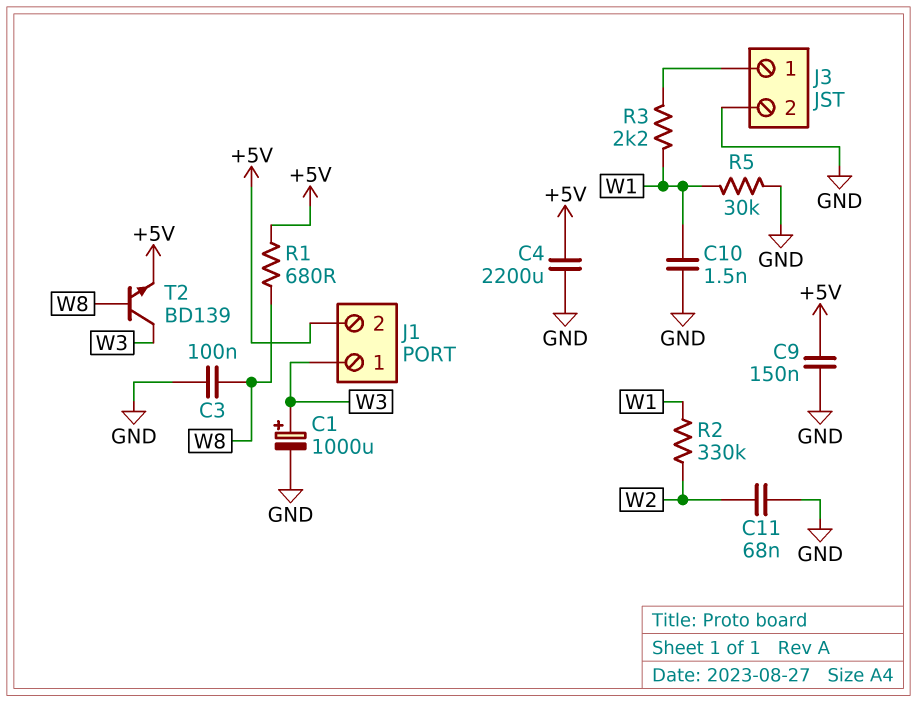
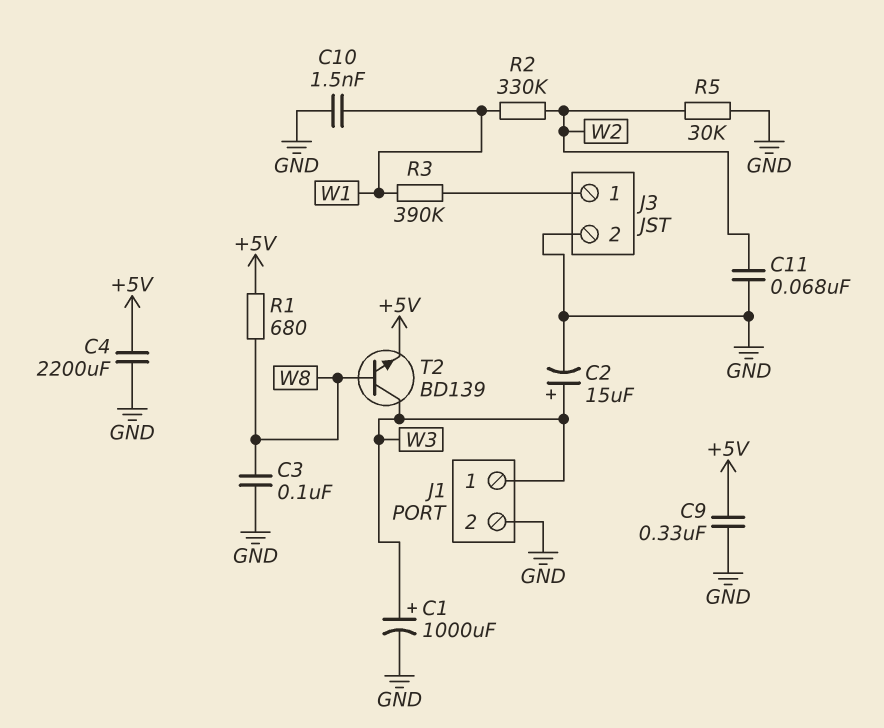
C2: none -> 15uF (plus W3, minus GND)
C9: 150nF (+5V, GND) -> 330nF (+5V, GND)
J1 pin 2: +5V -> GND
R3: 2.2k (J3/1, W1) -> 390k (J3/1, W1)
R5: 30k (GND, W1) -> 30k (GND, W2)

